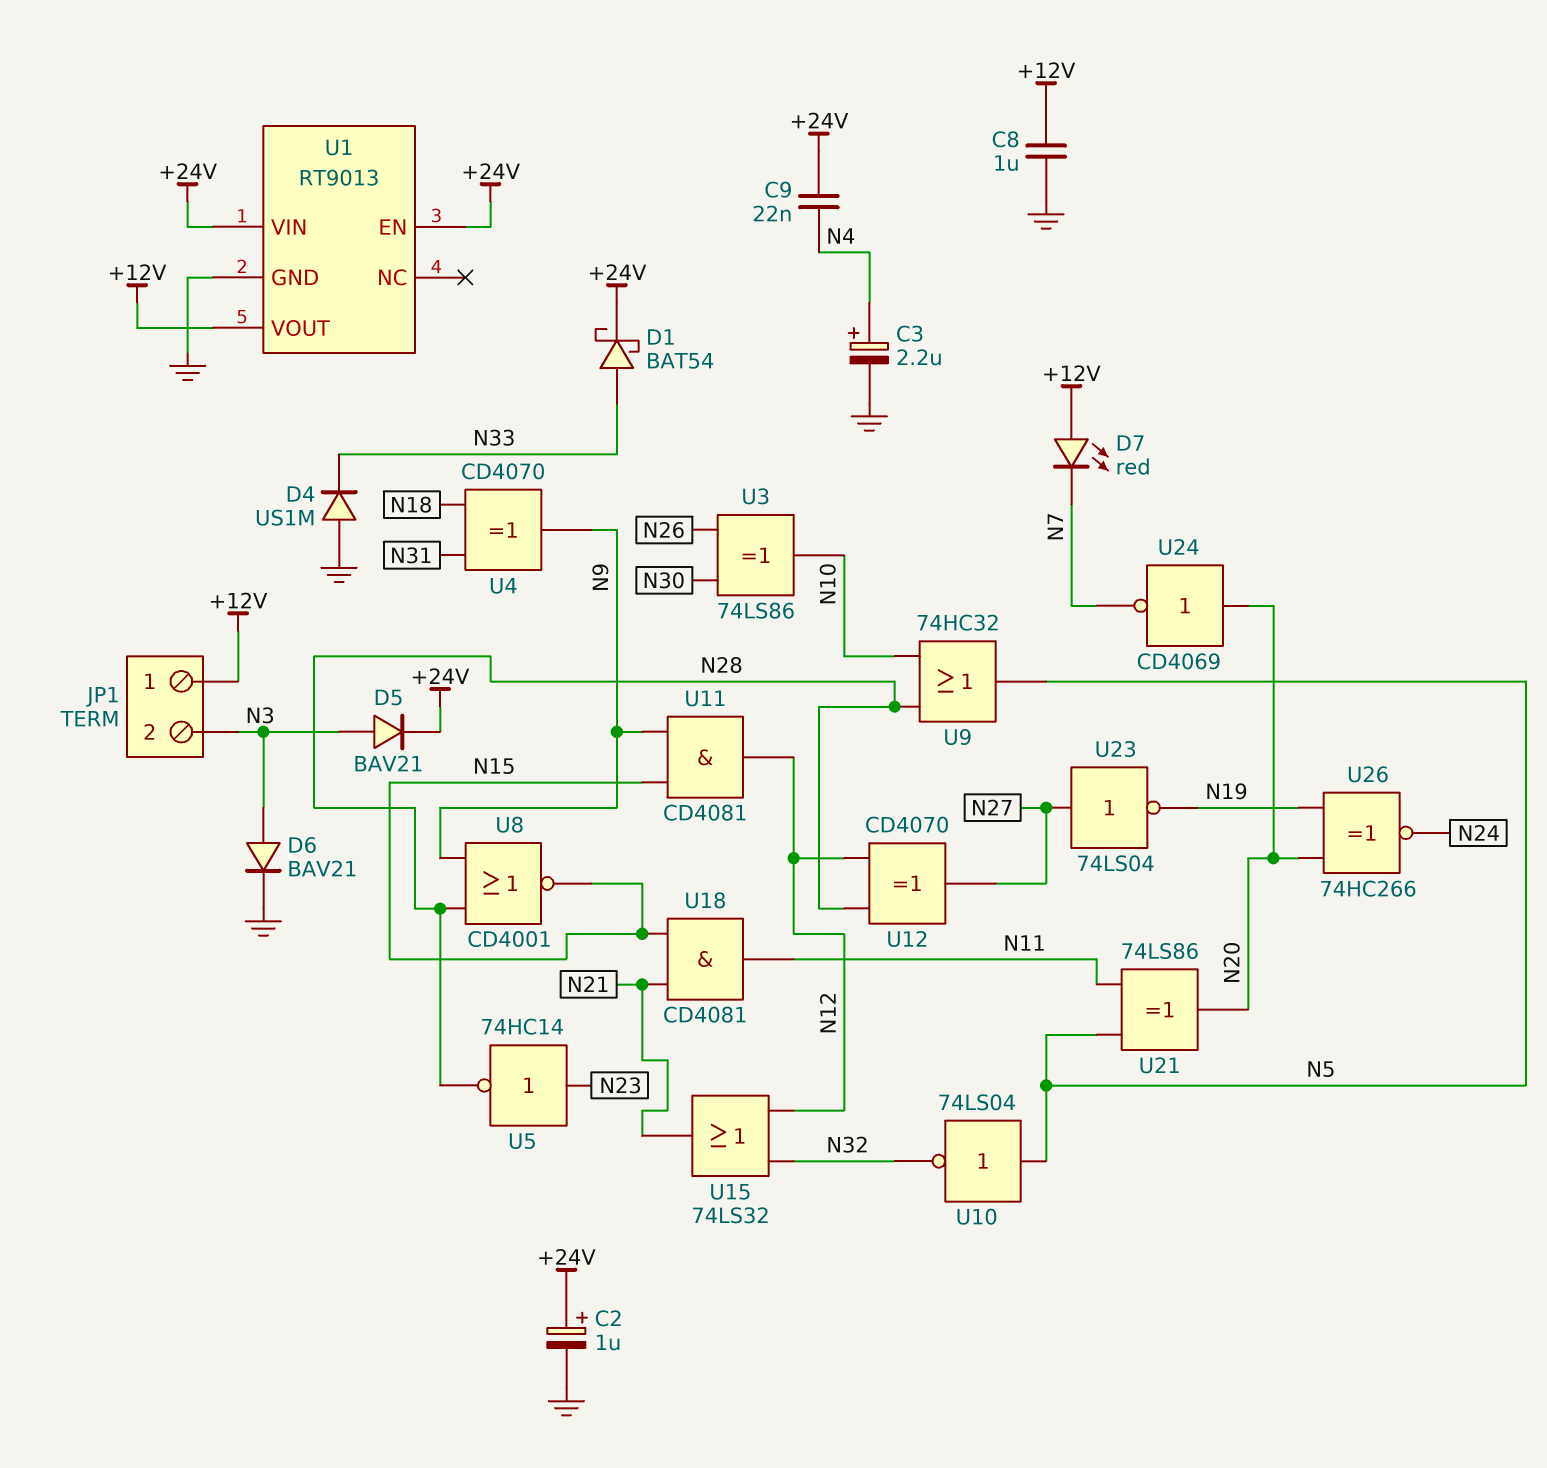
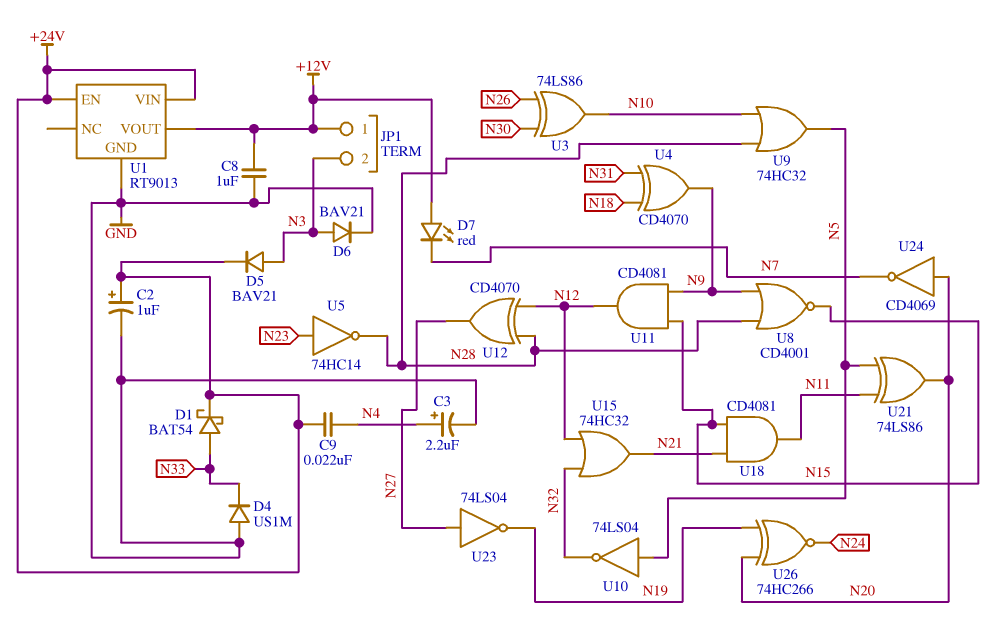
U15: OR 74LS32 (in N12, in N32, out N21) -> OR 74HC32 (in N12, in N32, out N21)

